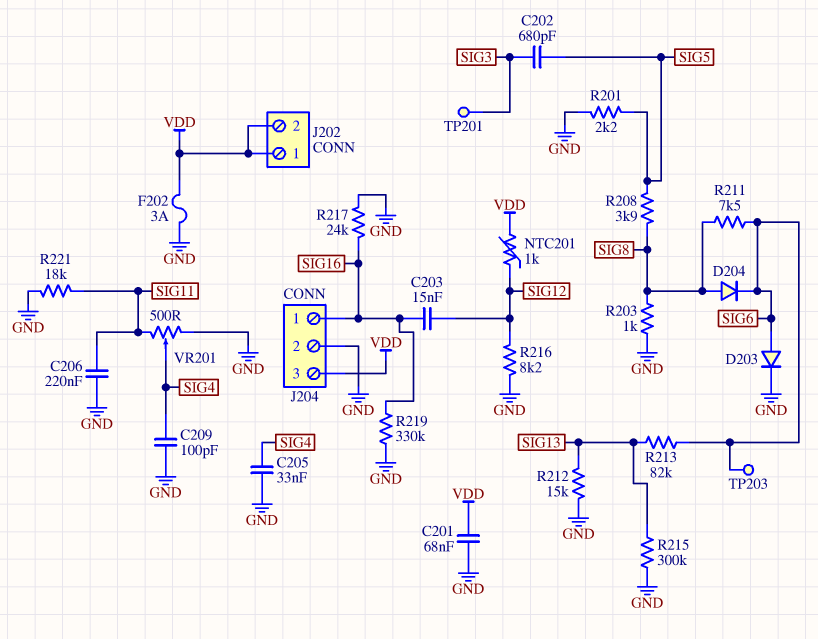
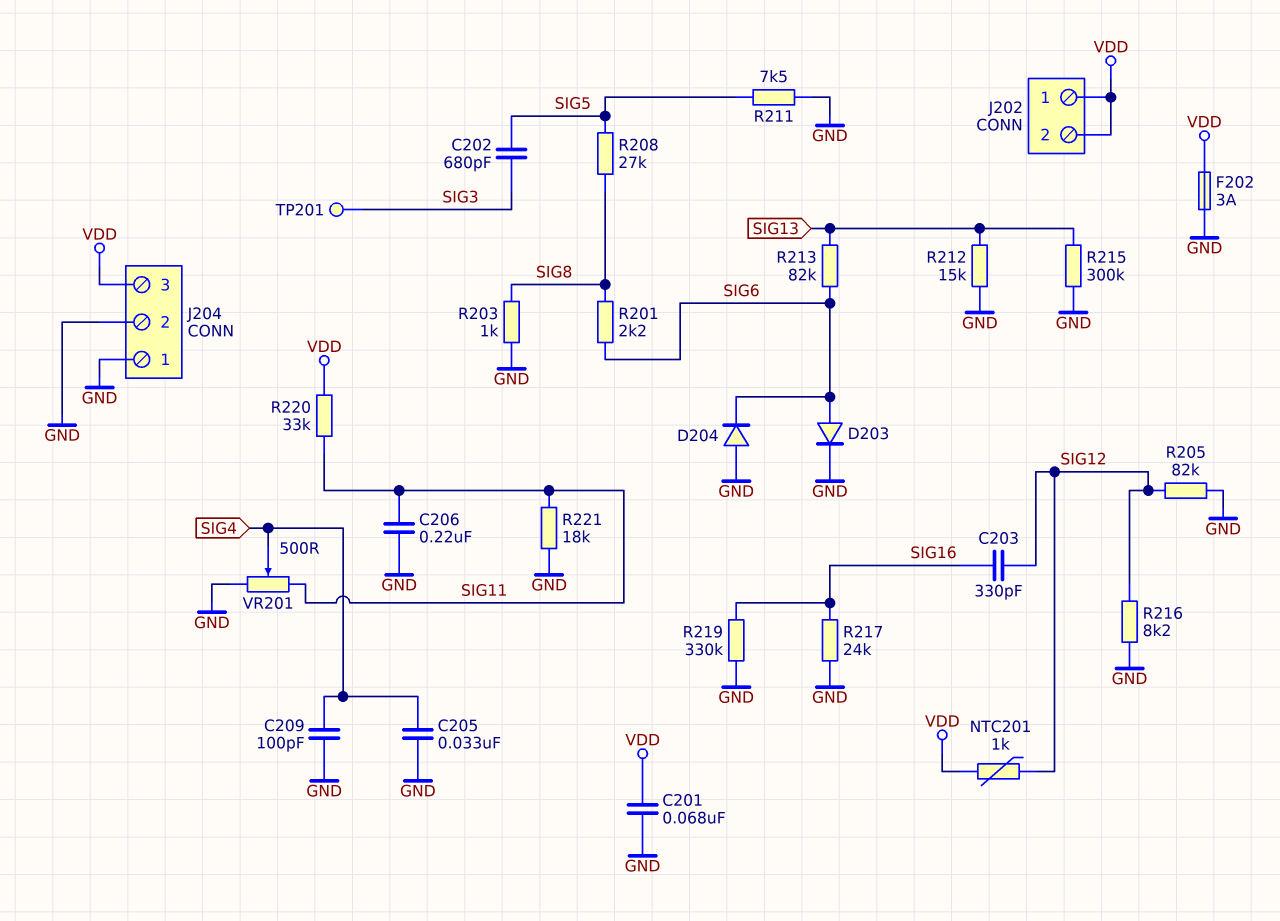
C203: 15nF (SIG12, SIG16) -> 330pF (SIG12, SIG16)
D204: diode (A SIG8, K SIG6) -> diode (A GND, K SIG6)
J204 pin 1: SIG16 -> GND
R201: 2.2k (GND, SIG5) -> 2.2k (SIG6, SIG8)
R205: none -> 82k (GND, SIG12)
R208: 3.9k (SIG5, SIG8) -> 27k (SIG5, SIG8)
R211: 7.5k (SIG6, SIG8) -> 7.5k (GND, SIG5)
R220: none -> 33k (SIG11, VDD)
TP203: test point (SIG6) -> none

